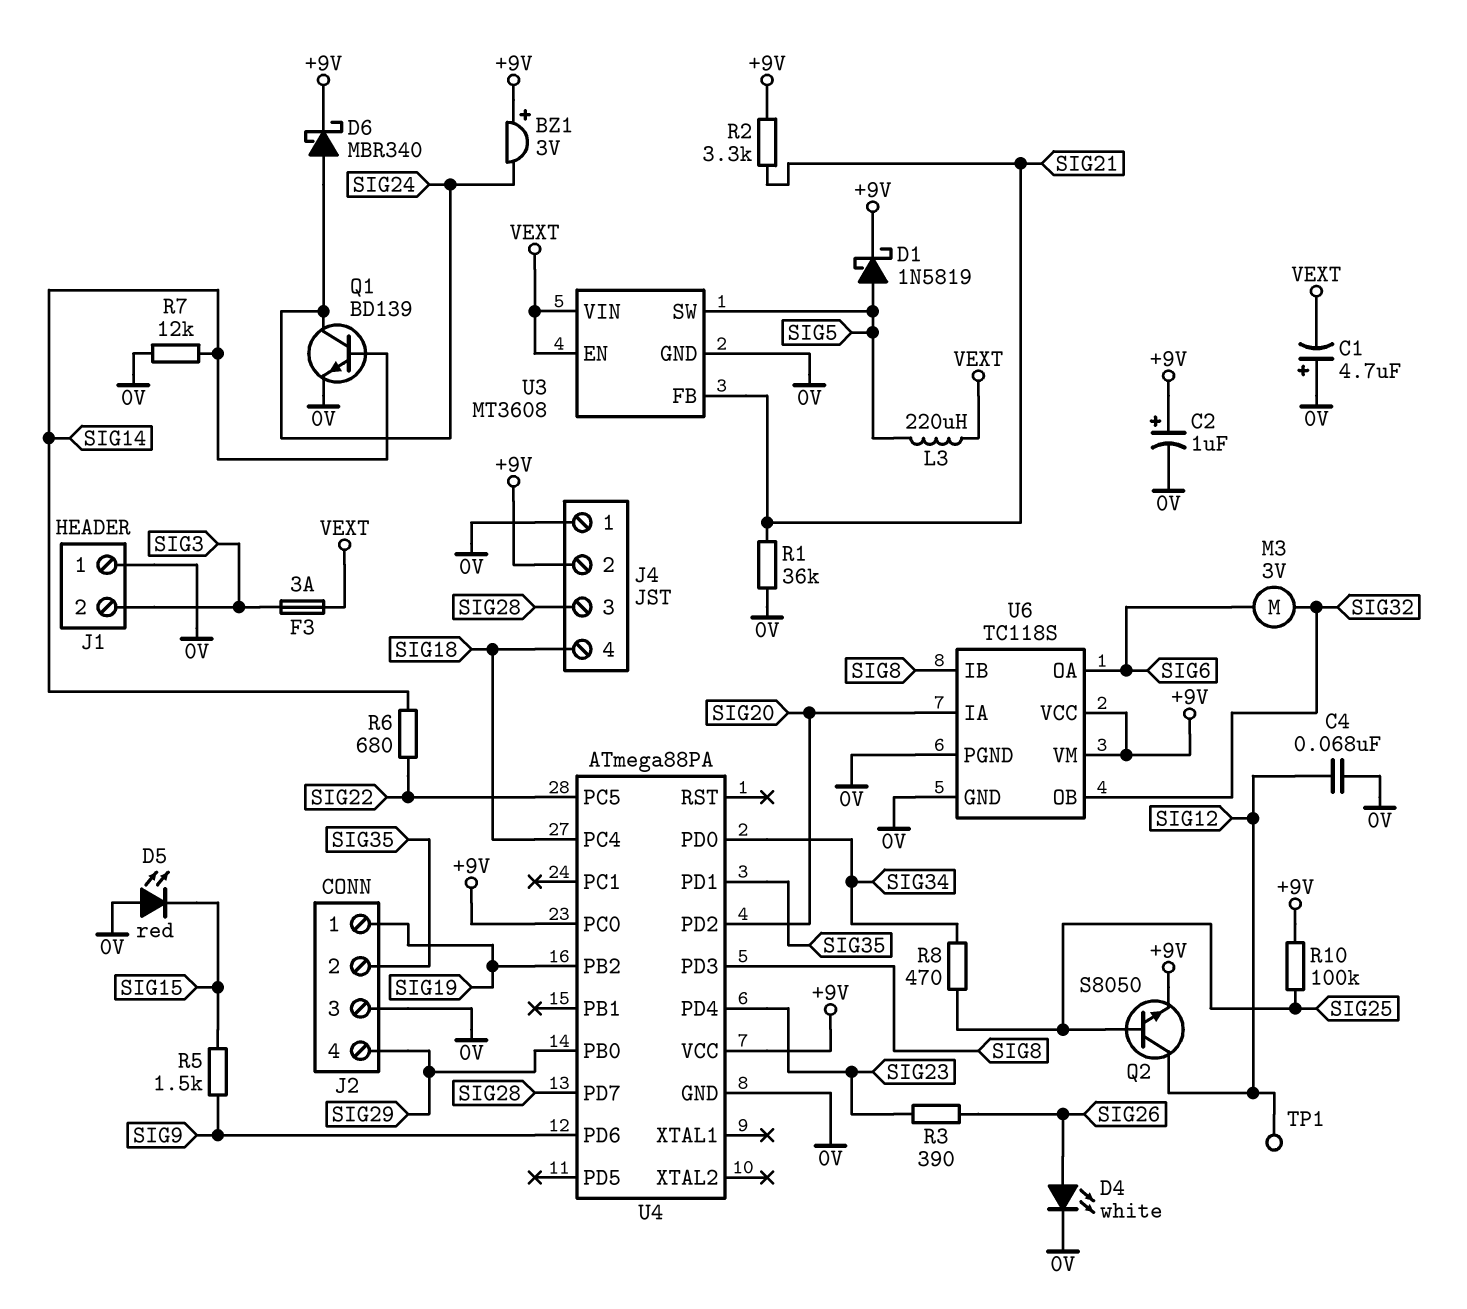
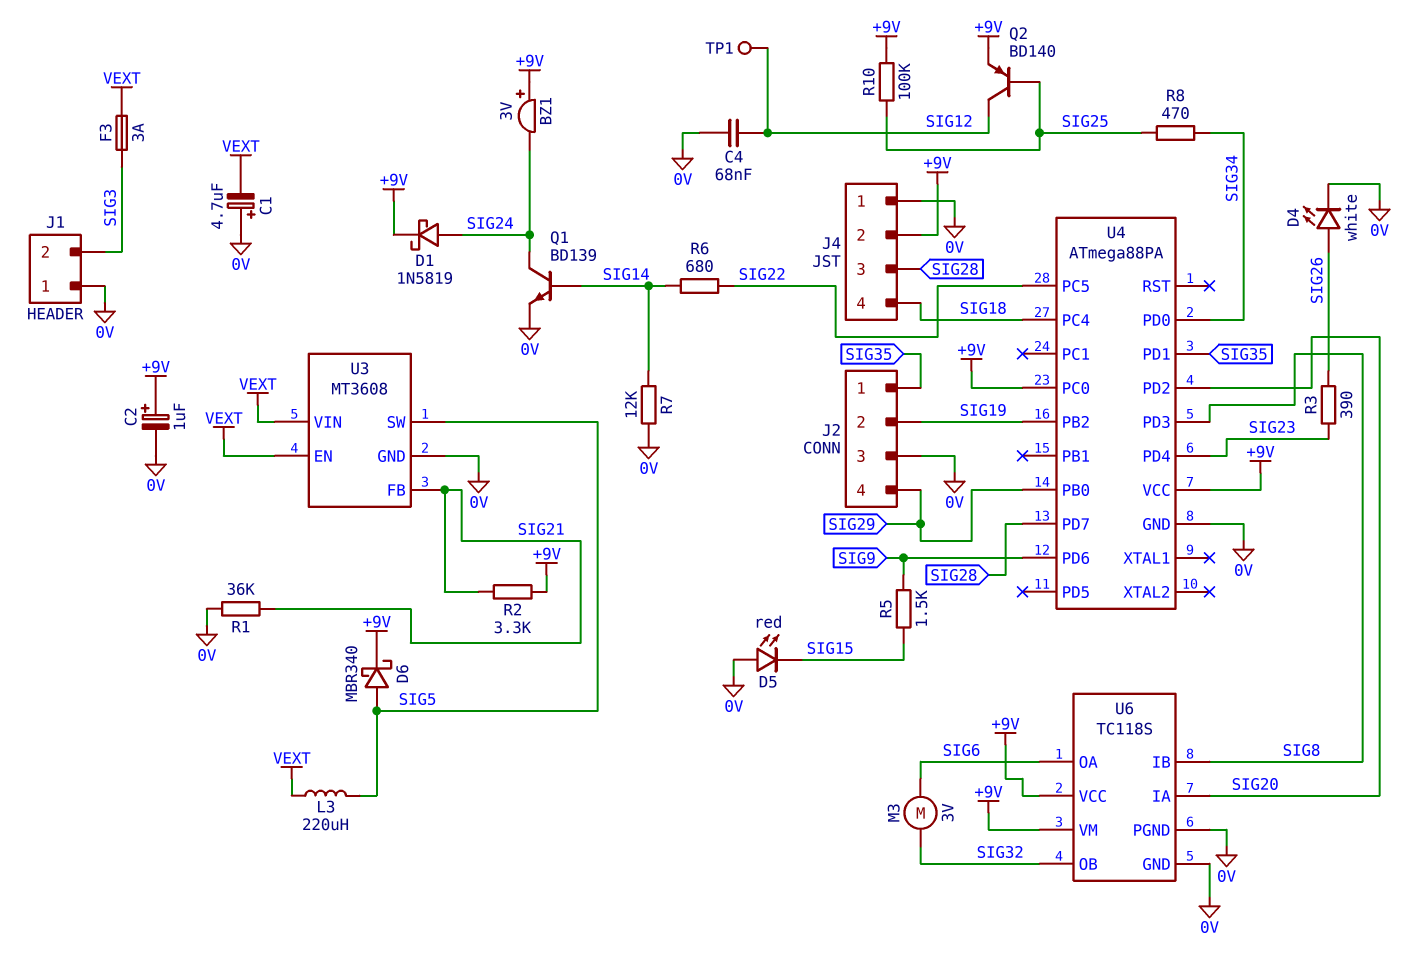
D1: schottky 1N5819 (A SIG5, K +9V) -> schottky 1N5819 (A SIG24, K +9V)
D6: schottky MBR340 (A SIG24, K +9V) -> schottky MBR340 (A SIG5, K +9V)
J2 pin 1: SIG19 -> SIG35
J2 pin 2: SIG35 -> SIG19
Q2: NPN S8050 (B SIG25, C SIG12, E +9V) -> PNP BD140 (B SIG25, C SIG12, E +9V)

